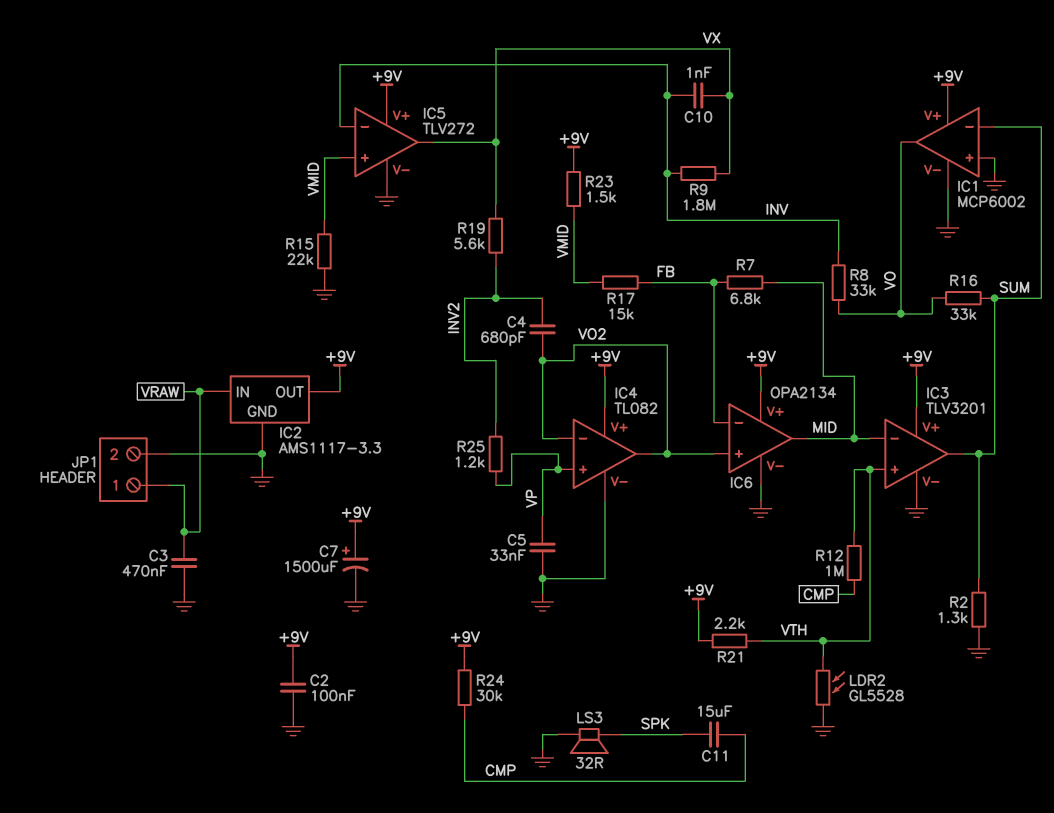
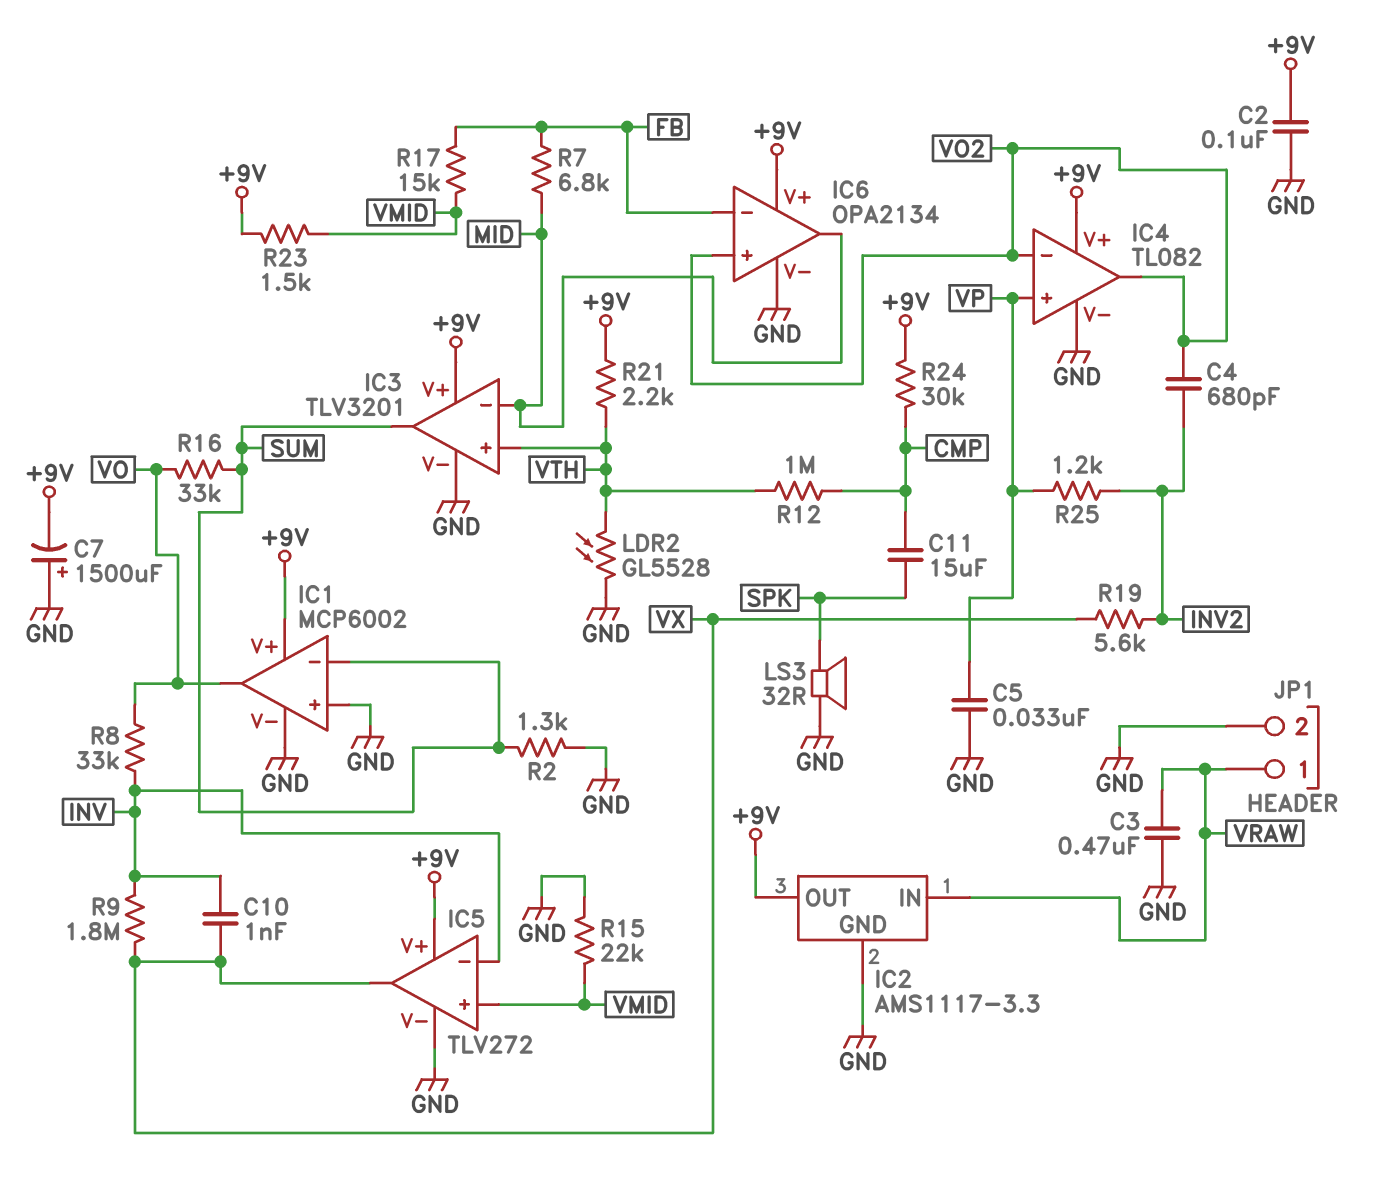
C7: 1500uF (plus +9V, minus GND) -> 1500uF (plus GND, minus +9V)

